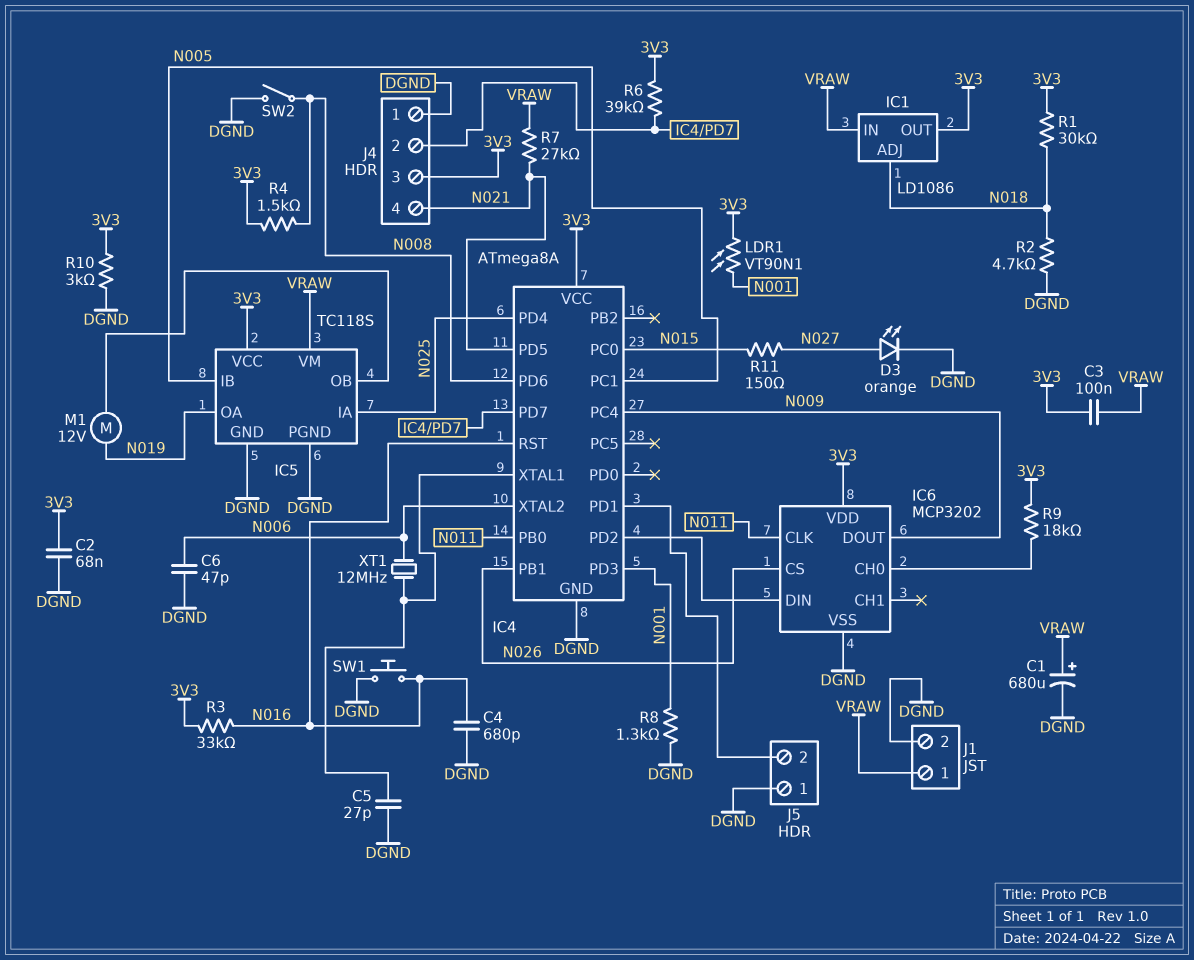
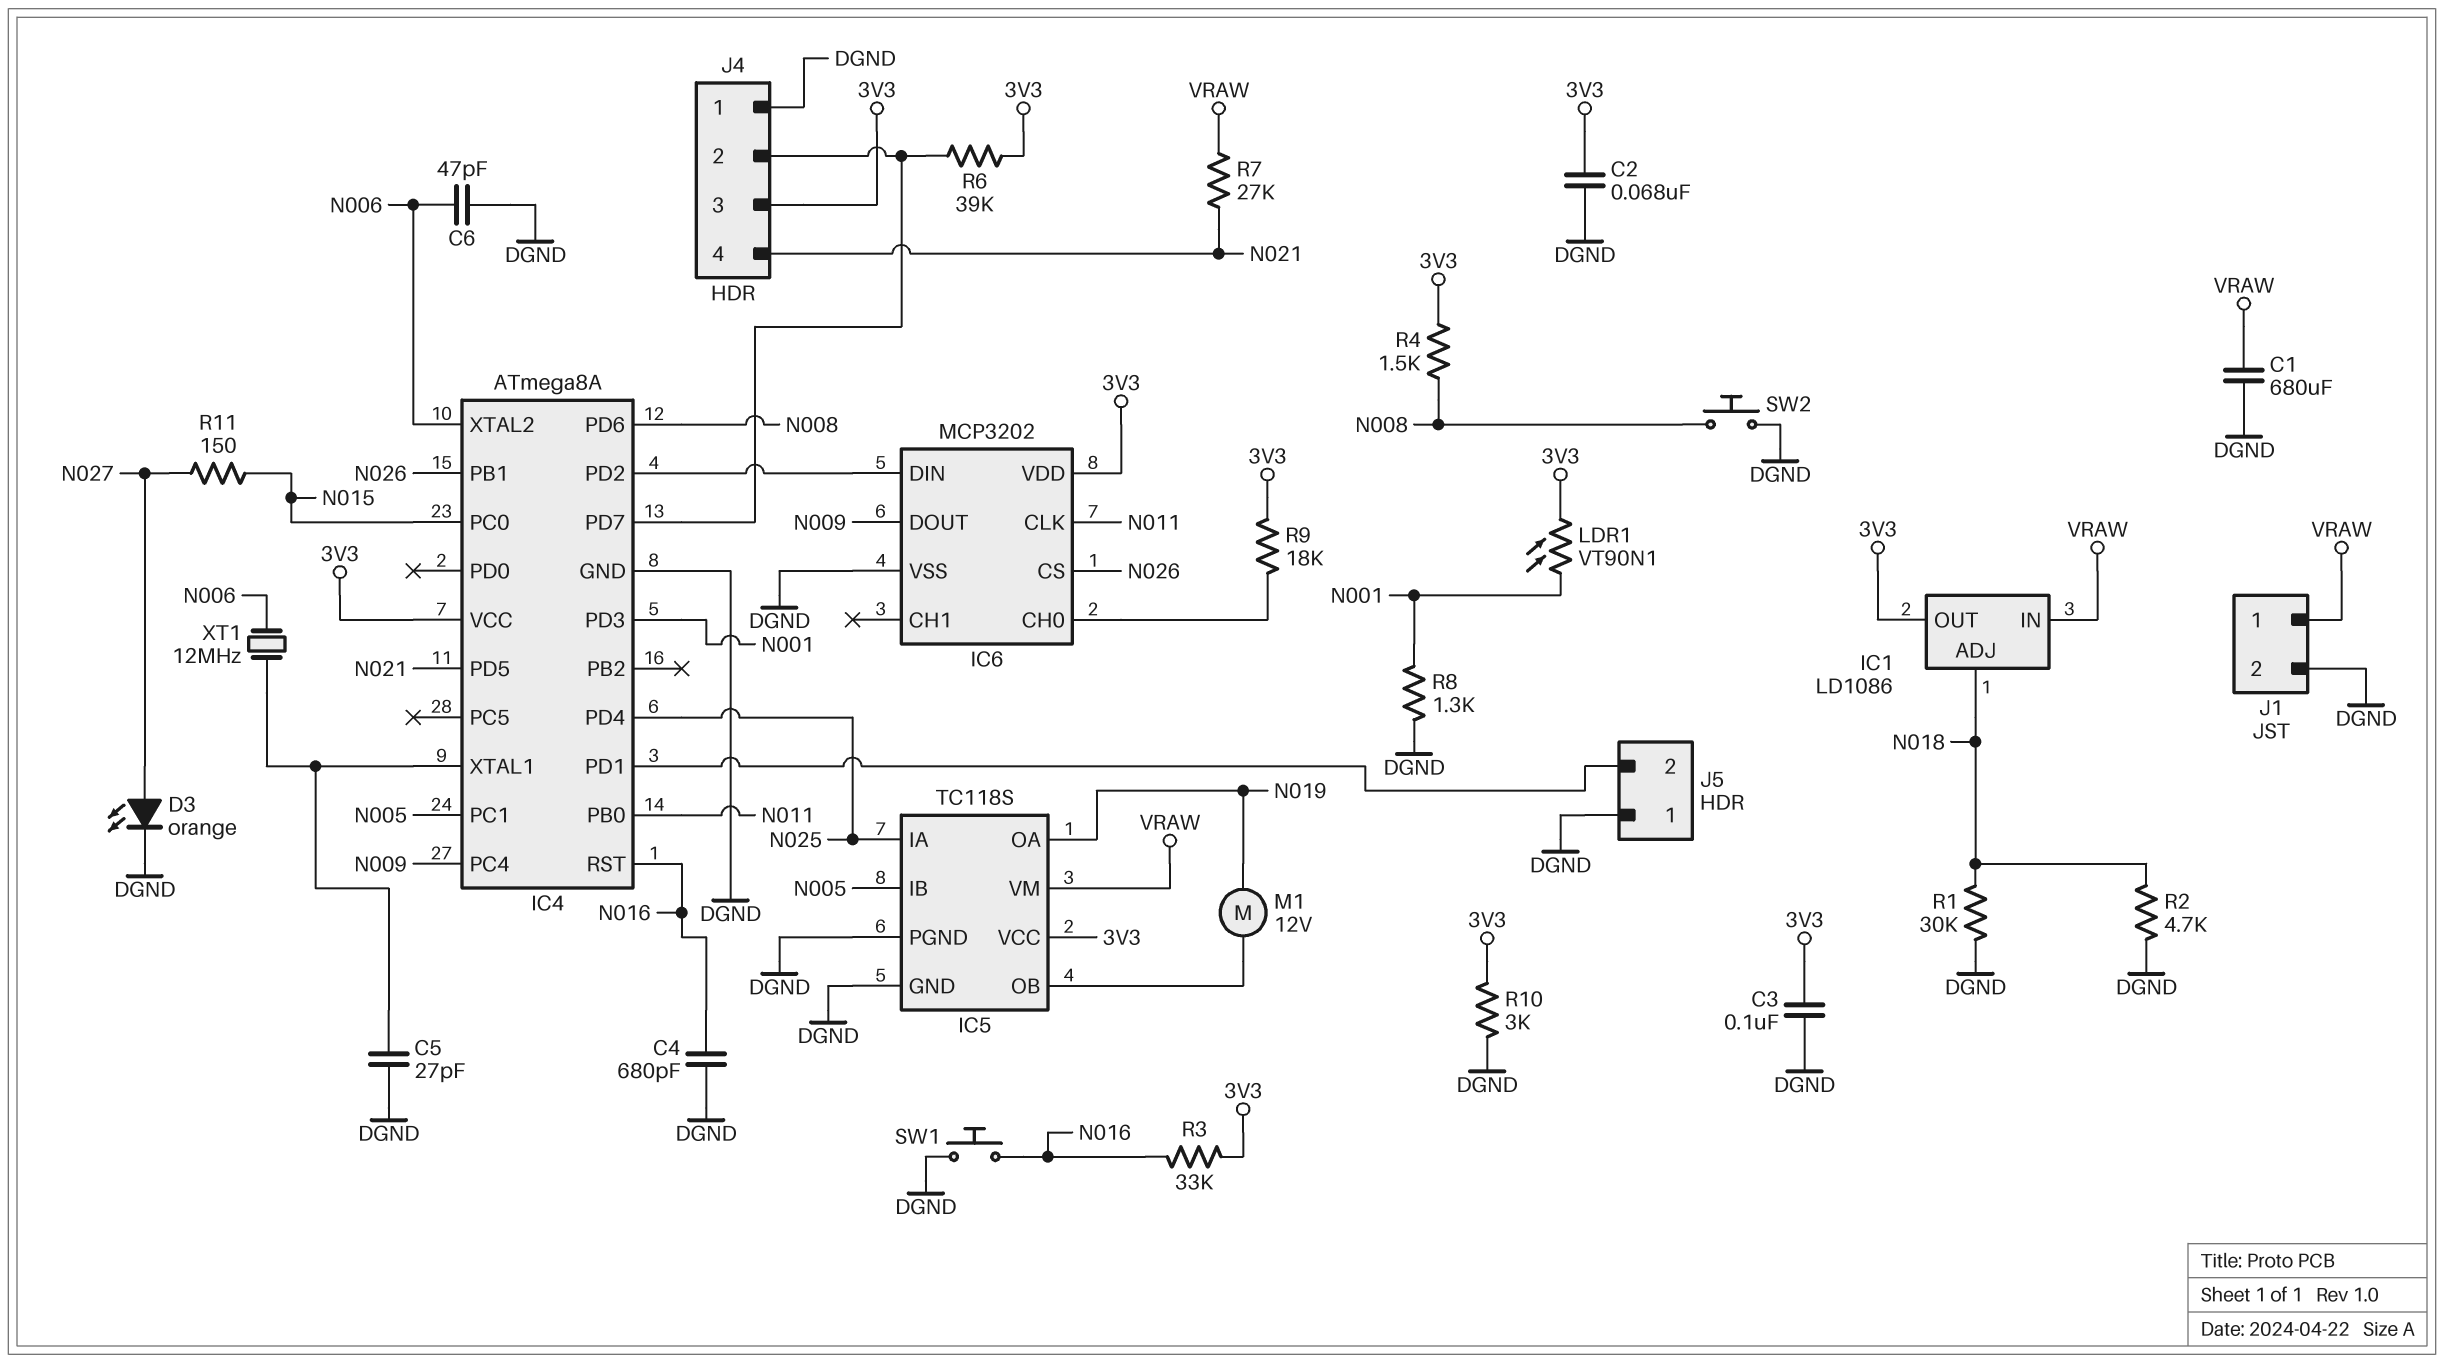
C1: 680uF (plus VRAW, minus DGND) -> 680uF (DGND, VRAW)
C3: 100nF (3V3, VRAW) -> 100nF (3V3, DGND)
R1: 30k (3V3, N018) -> 30k (DGND, N018)
SW2: switch (DGND, N008) -> button (DGND, N008)

